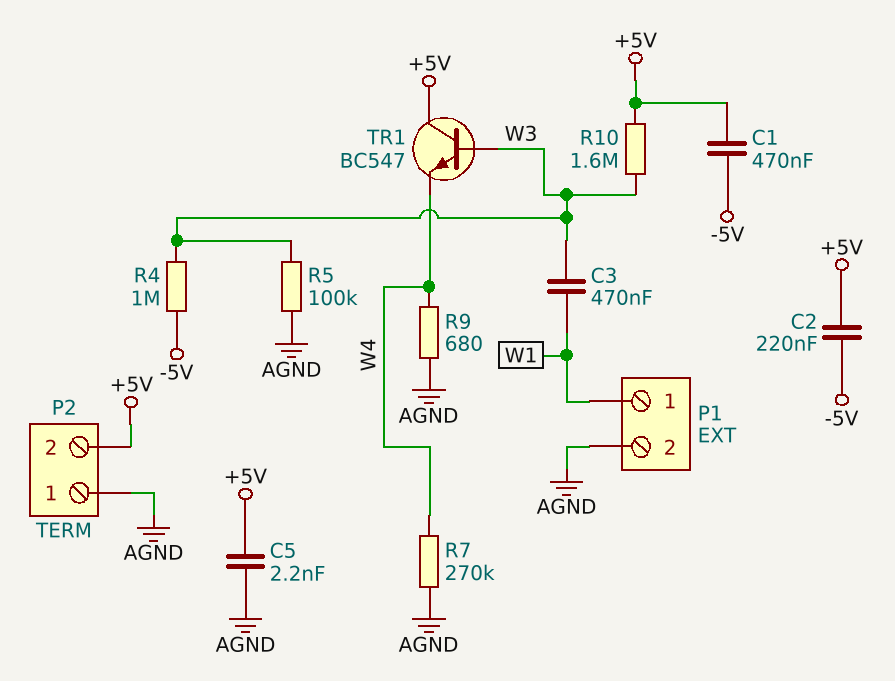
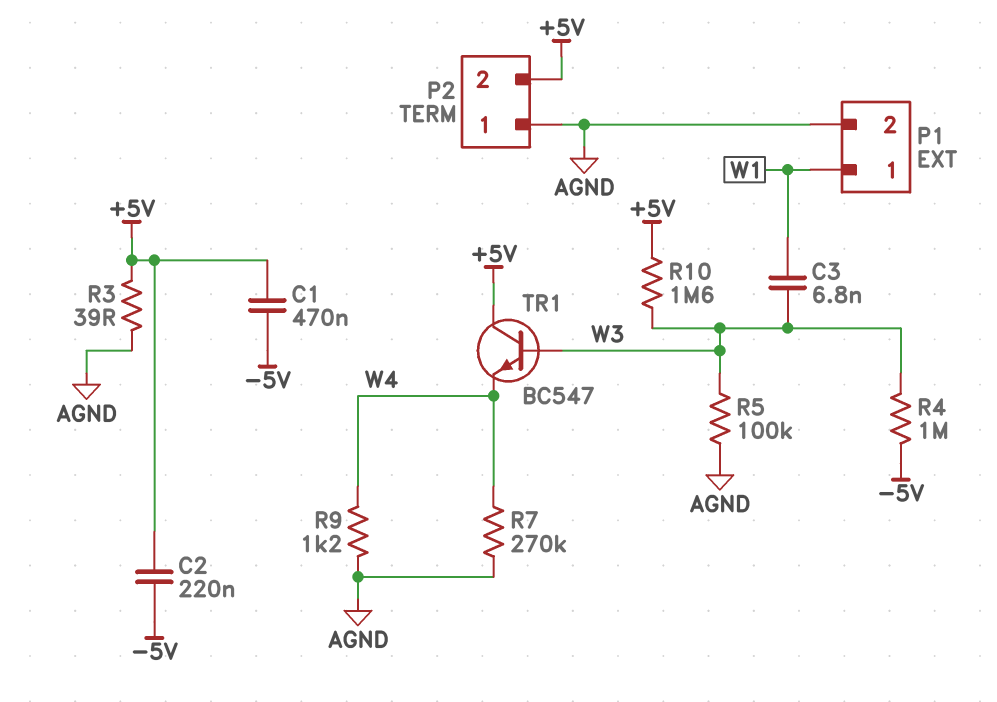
C3: 470nF (W1, W3) -> 6.8nF (W1, W3)
C5: 2.2nF (+5V, AGND) -> none
R3: none -> 39 (+5V, AGND)
R9: 680 (AGND, W4) -> 1.2k (AGND, W4)

